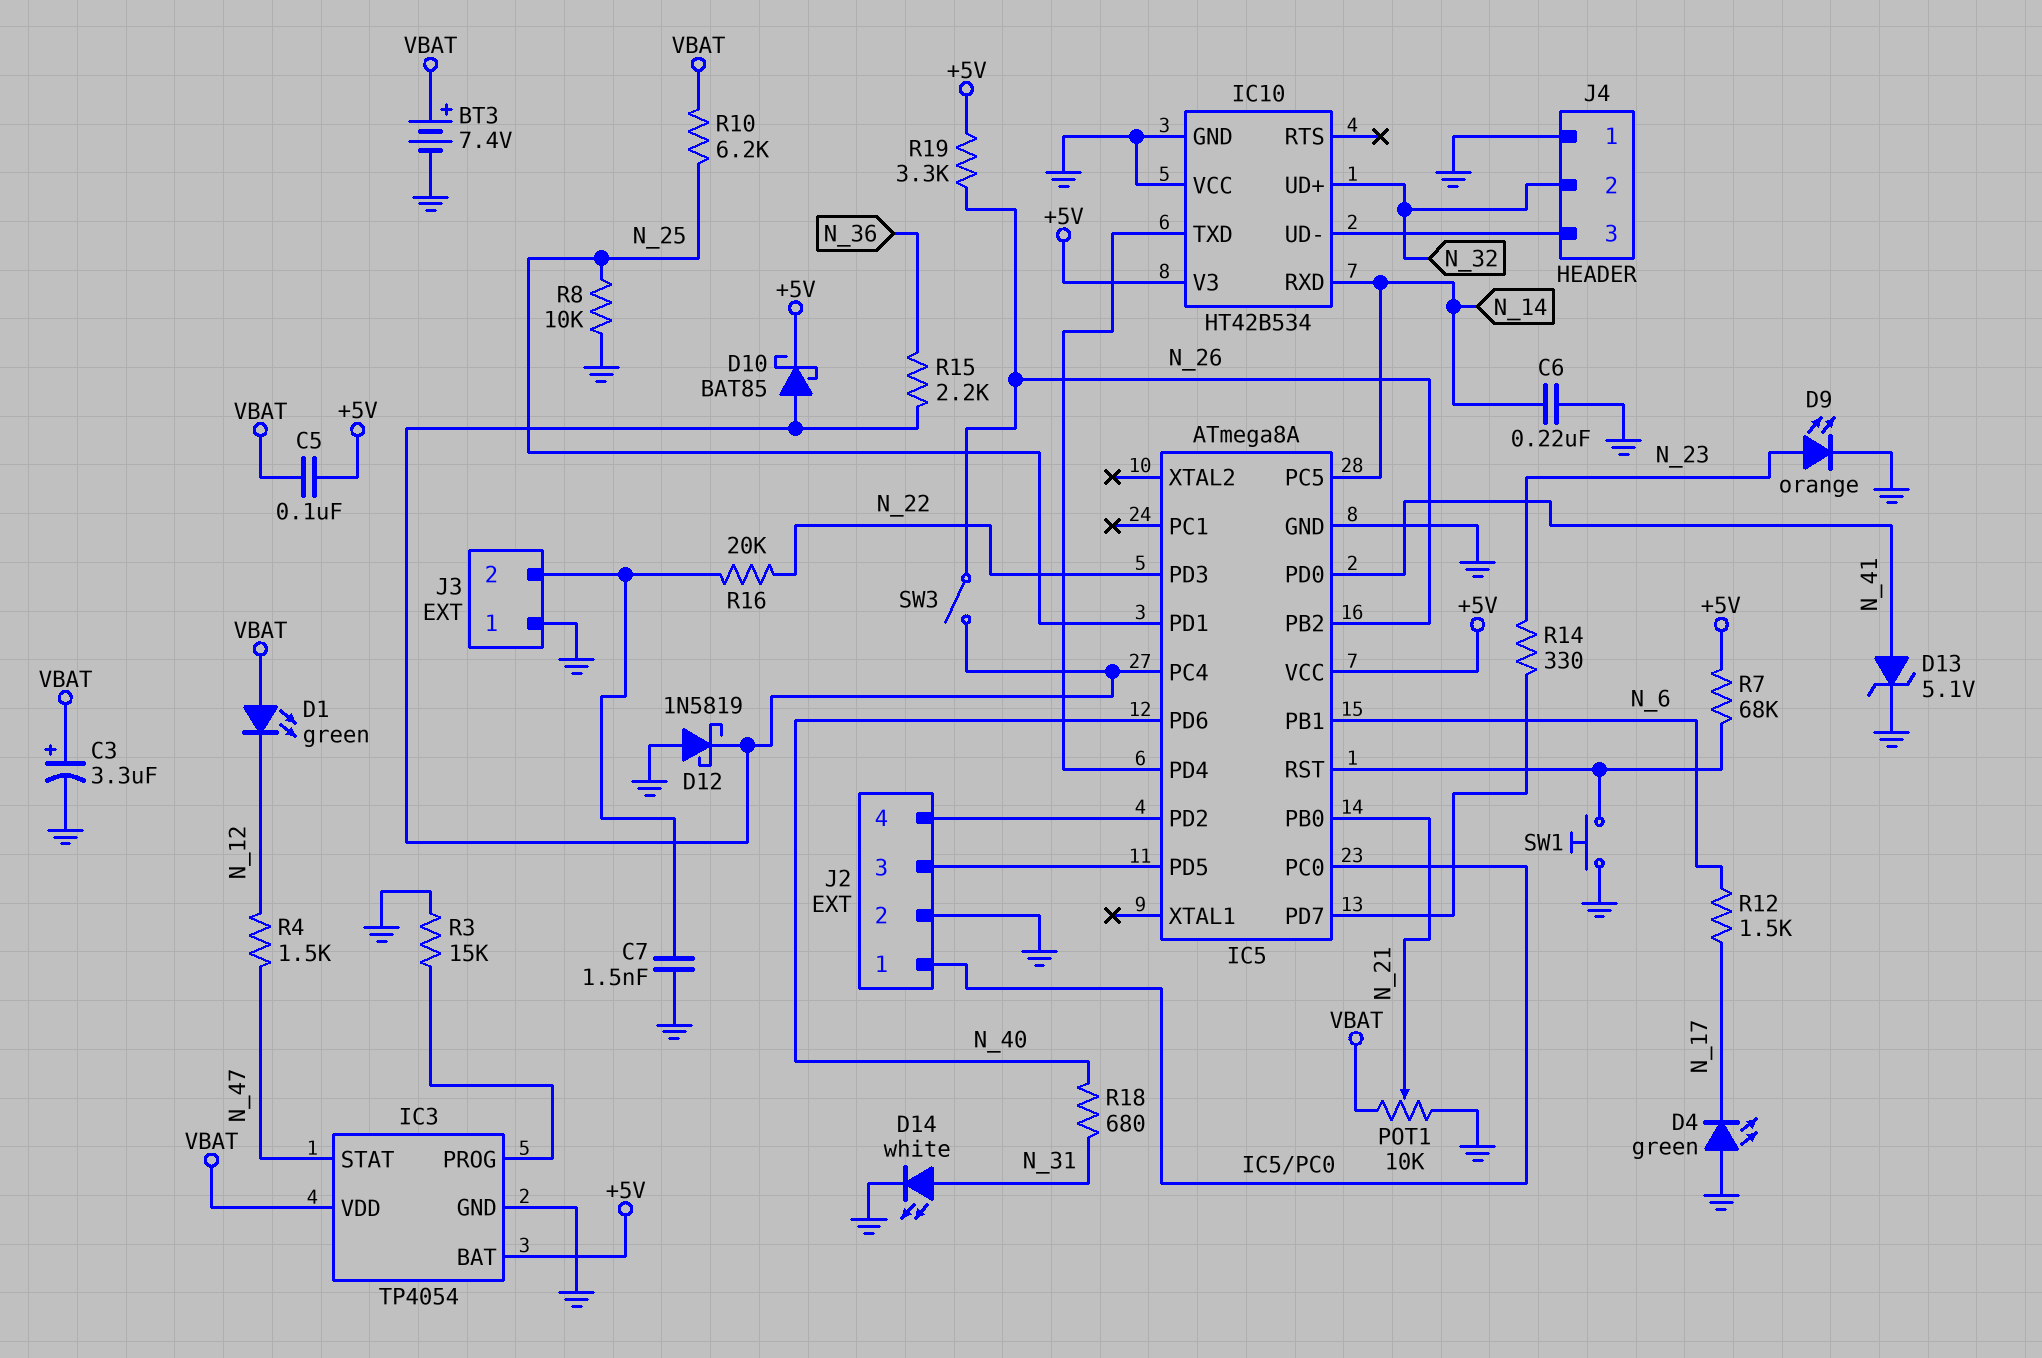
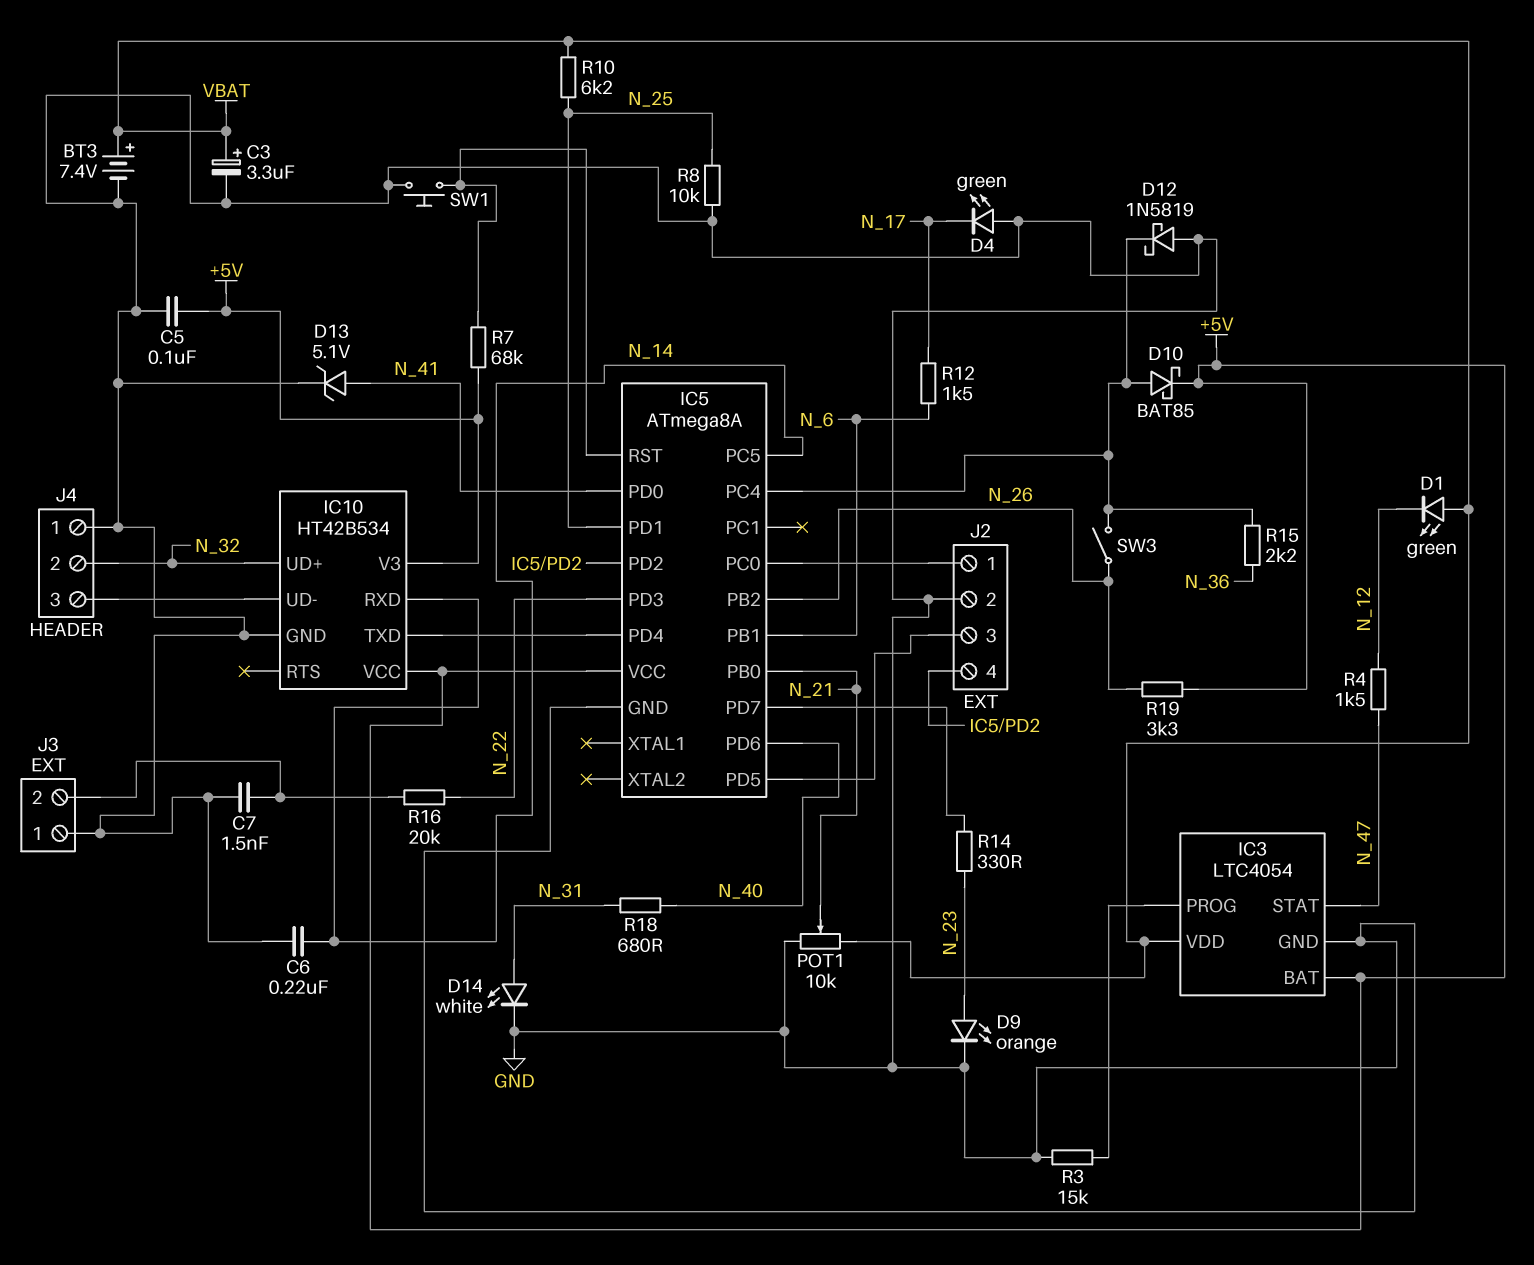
C5: 100nF (+5V, VBAT) -> 100nF (+5V, GND)
IC3: TP4054 -> LTC4054
IC10 pin VCC: GND -> +5V

